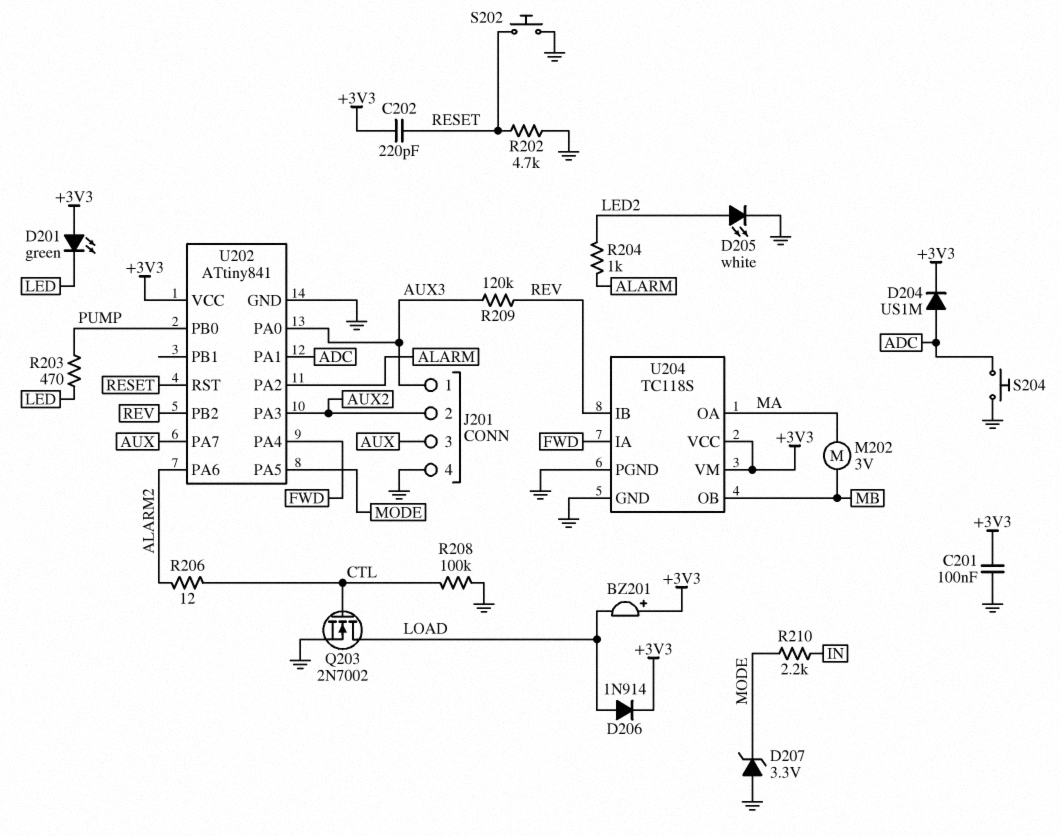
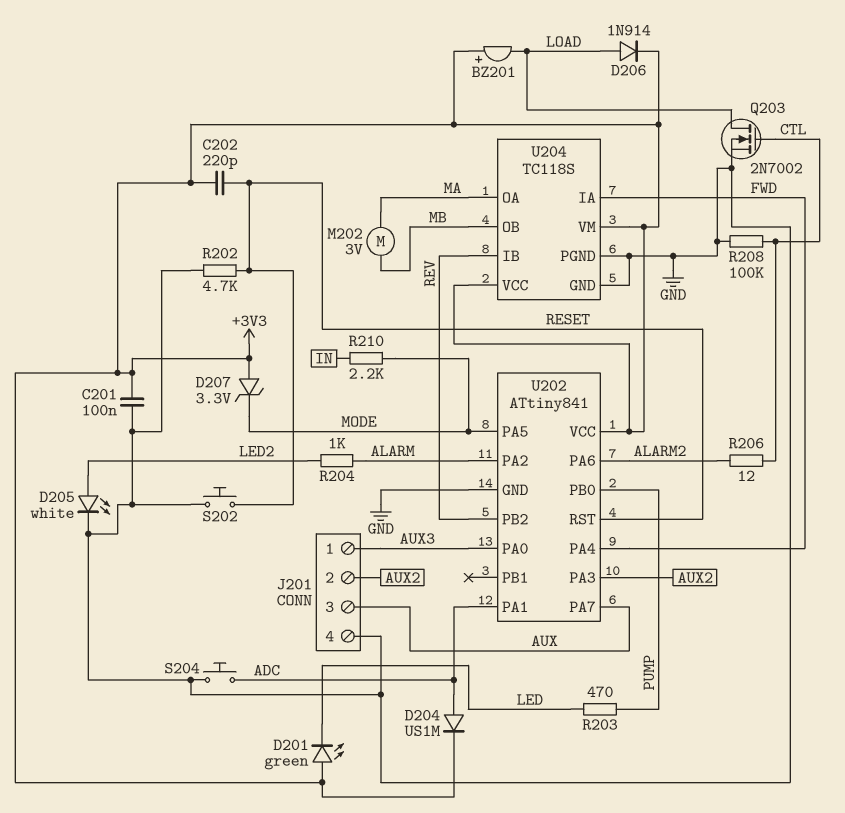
D207: zener 3.3V (A GND, K MODE) -> zener 3.3V (A +3V3, K MODE)
R209: 120k (AUX3, REV) -> none

